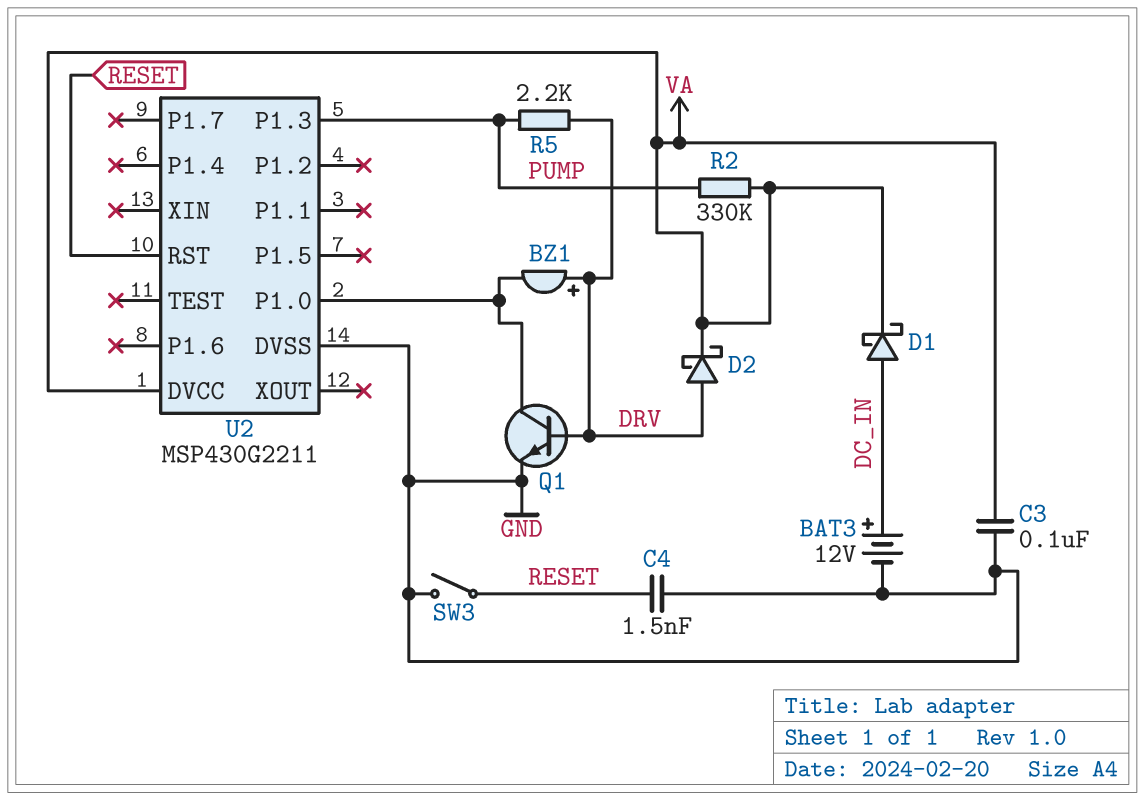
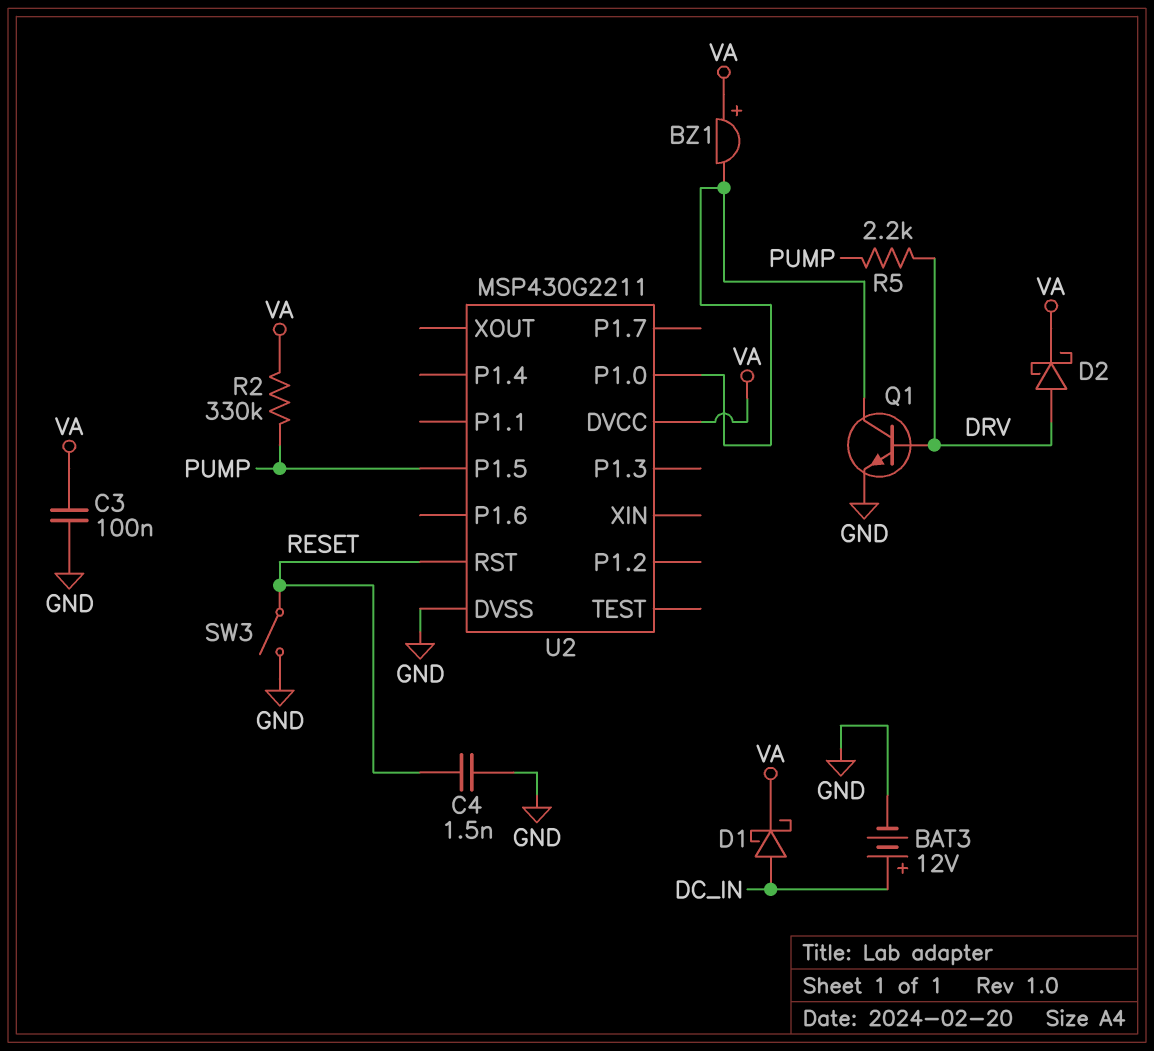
BZ1: buzzer (plus DRV, minus U2/P1.0) -> buzzer (plus VA, minus U2/P1.0)
U2 pin P1.3: PUMP -> none
U2 pin P1.5: none -> PUMP

